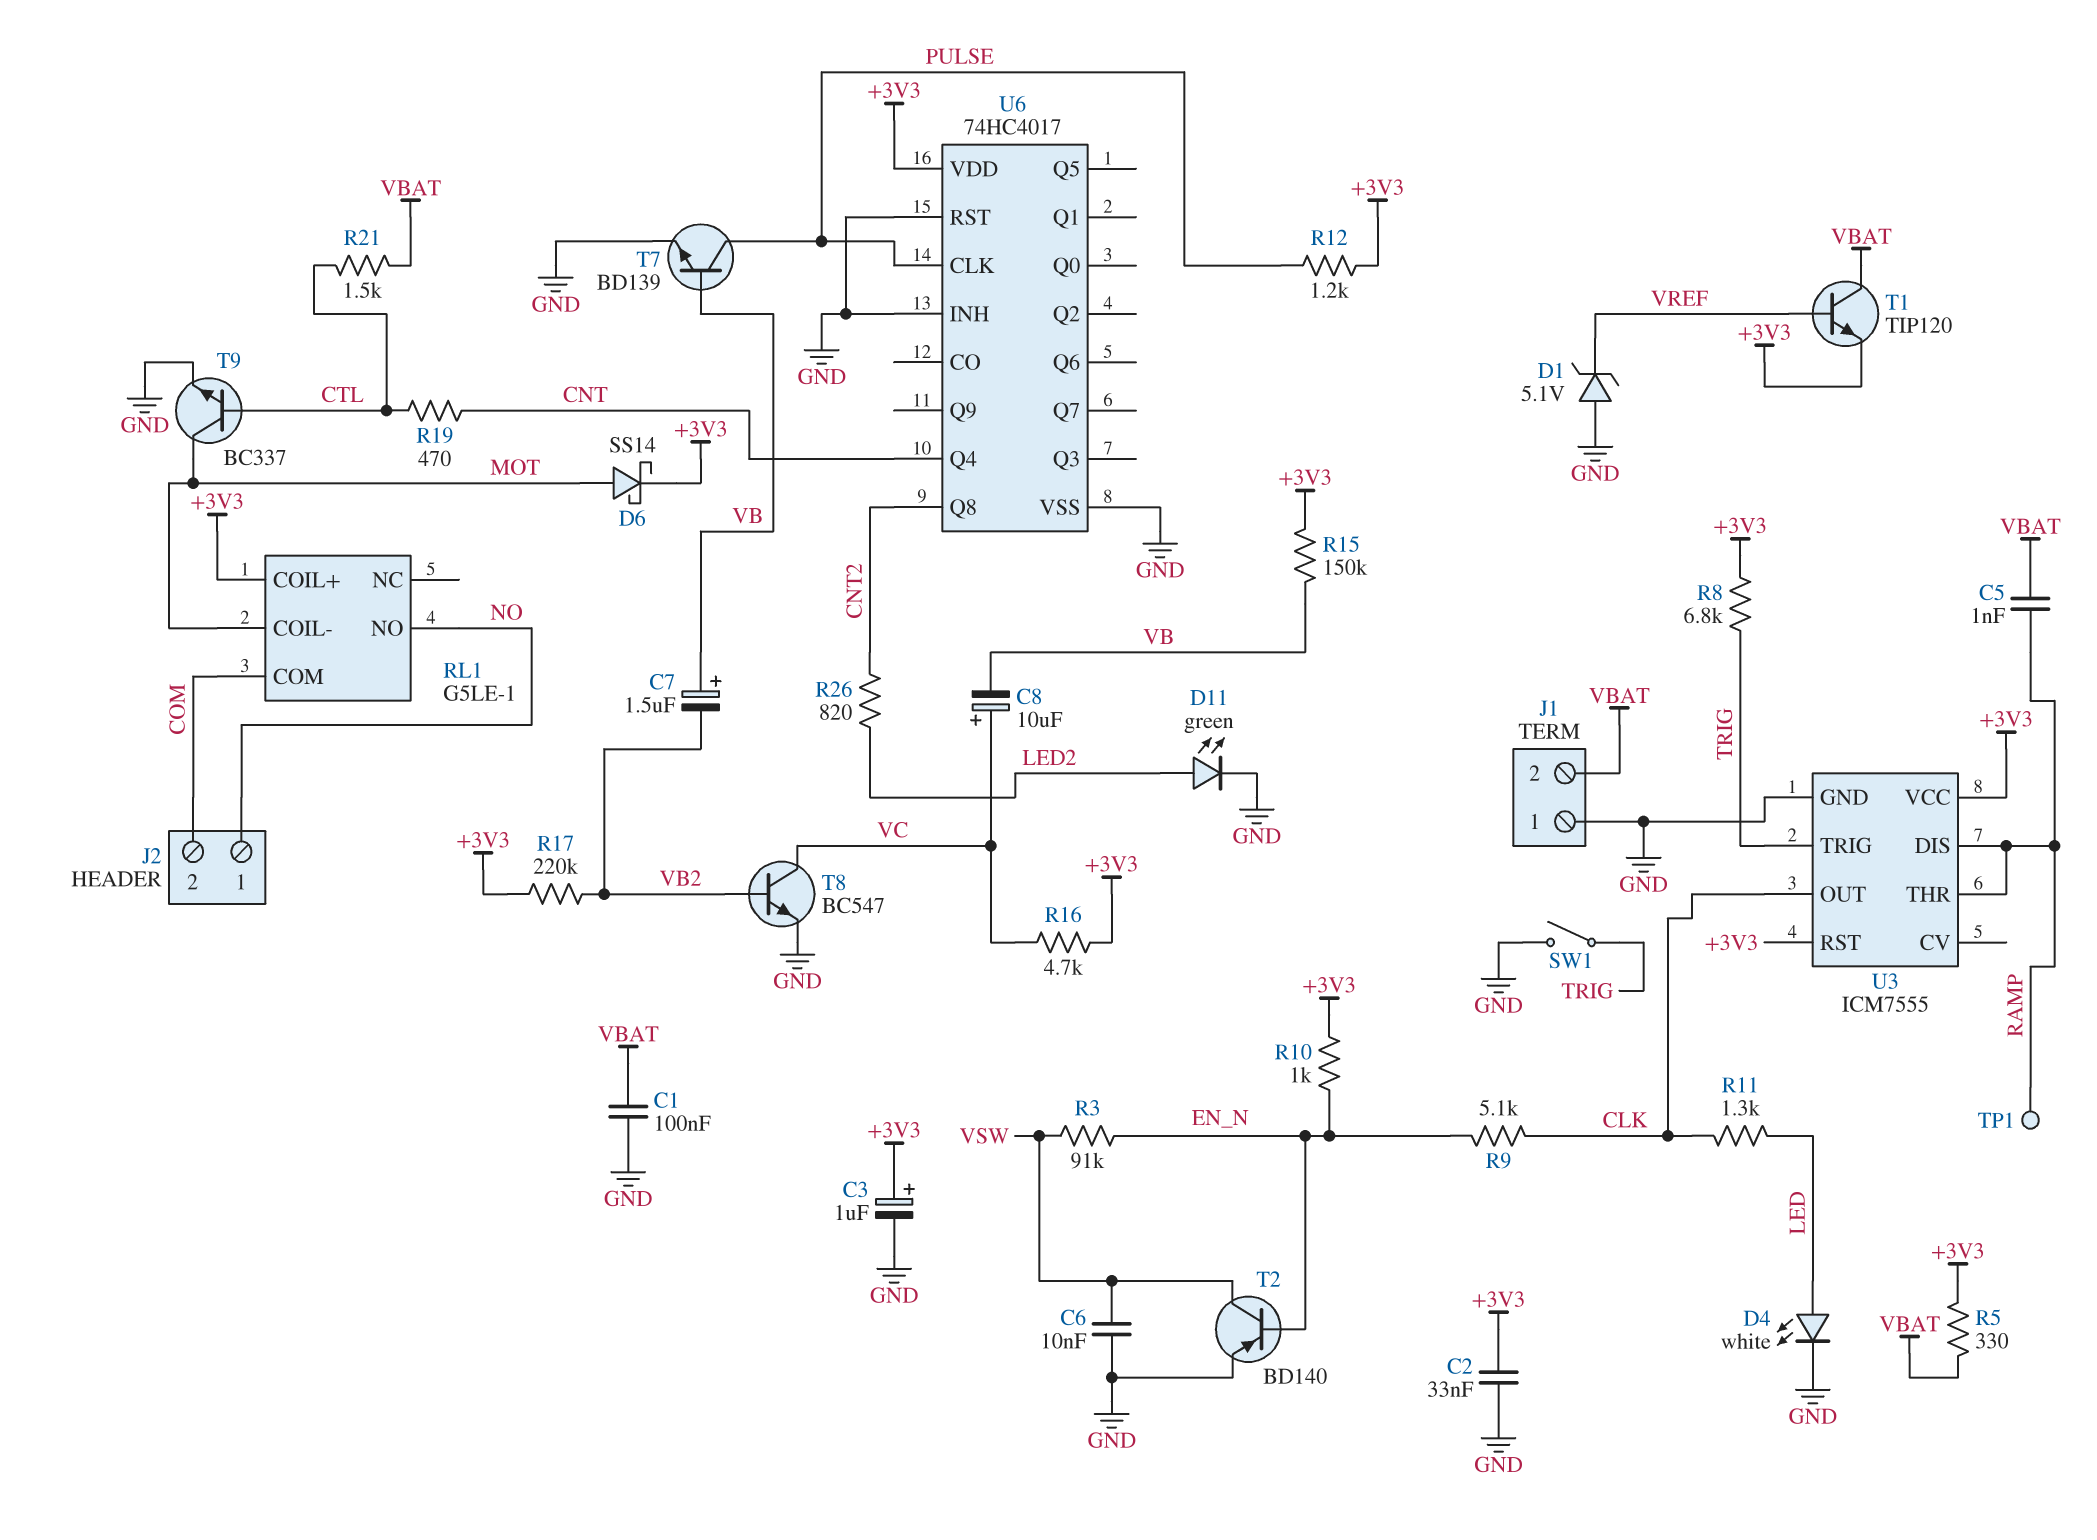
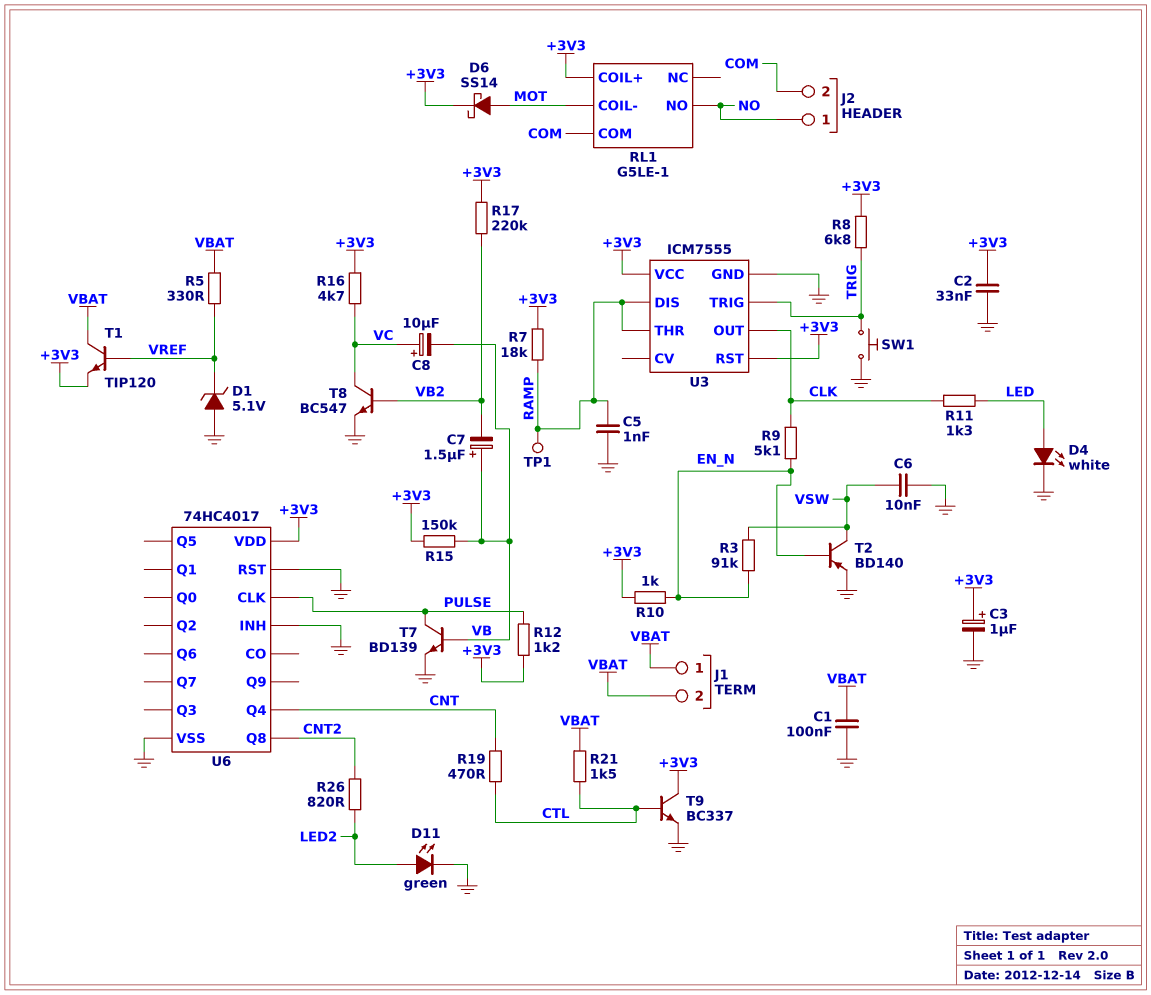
C5: 1nF (RAMP, VBAT) -> 1nF (GND, RAMP)
J1 pin 1: GND -> VBAT
R5: 330 (+3V3, VBAT) -> 330 (VBAT, VREF)
R7: none -> 18k (+3V3, RAMP)
SW1: switch (GND, TRIG) -> button (GND, TRIG)
T9: NPN BC337 (B CTL, C MOT, E GND) -> NPN BC337 (B CTL, C +3V3, E GND)

